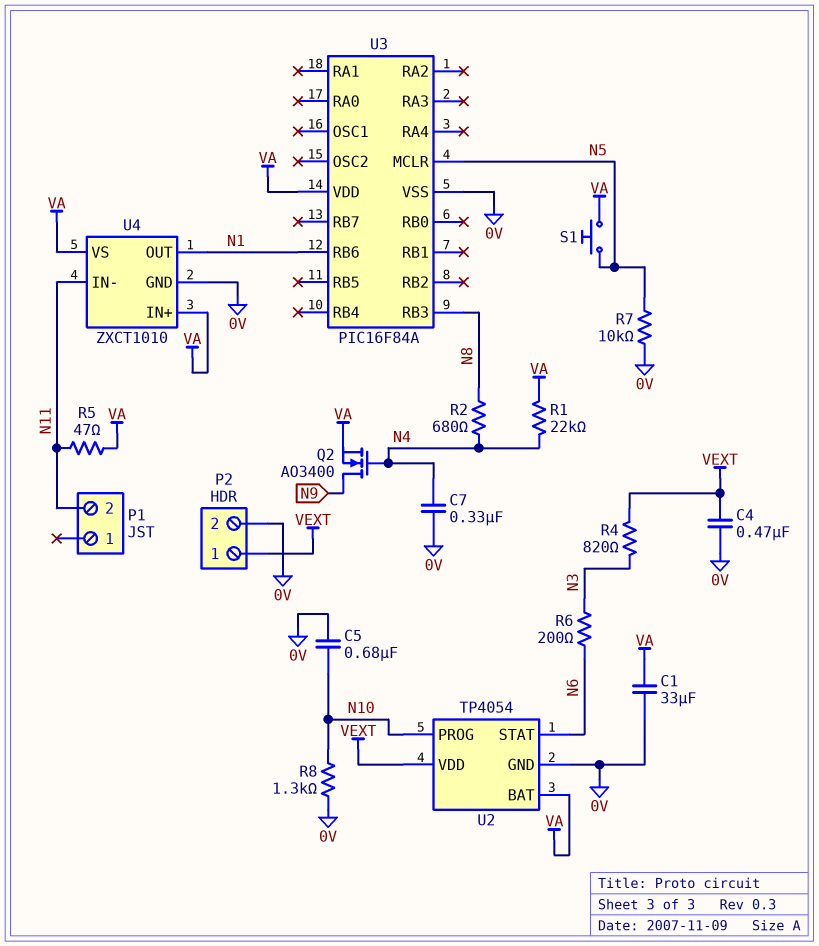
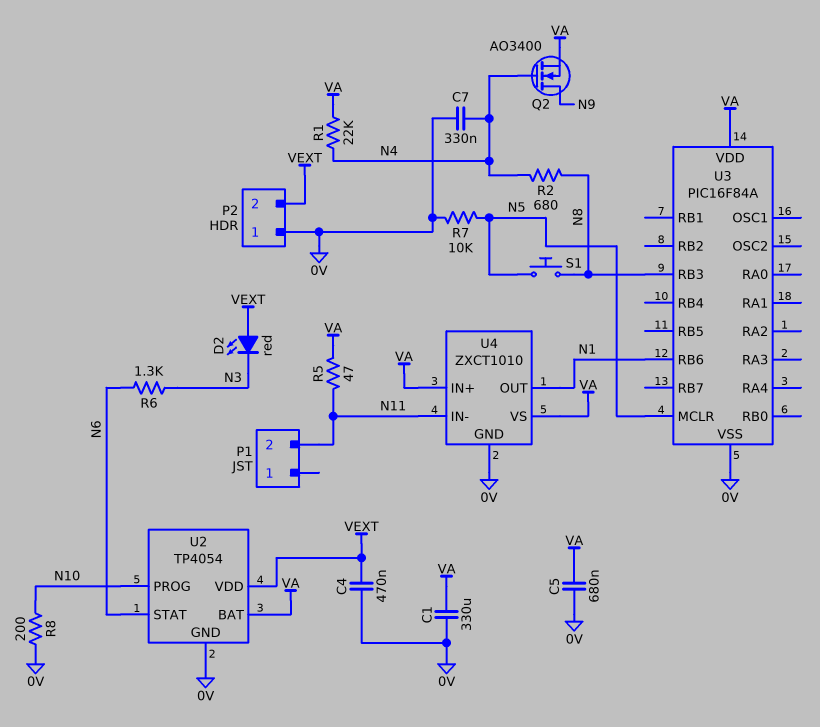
C1: 33uF (0V, VA) -> 330uF (0V, VA)
C5: 680nF (0V, N10) -> 680nF (0V, VA)
D2: none -> LED red (A VEXT, K N3)
P2 pin 1: VEXT -> 0V
P2 pin 2: 0V -> VEXT
R4: 820 (N3, VEXT) -> none
R6: 200 (N3, N6) -> 1.3k (N3, N6)
R8: 1.3k (0V, N10) -> 200 (0V, N10)
S1: button (N5, VA) -> button (N5, N8)

